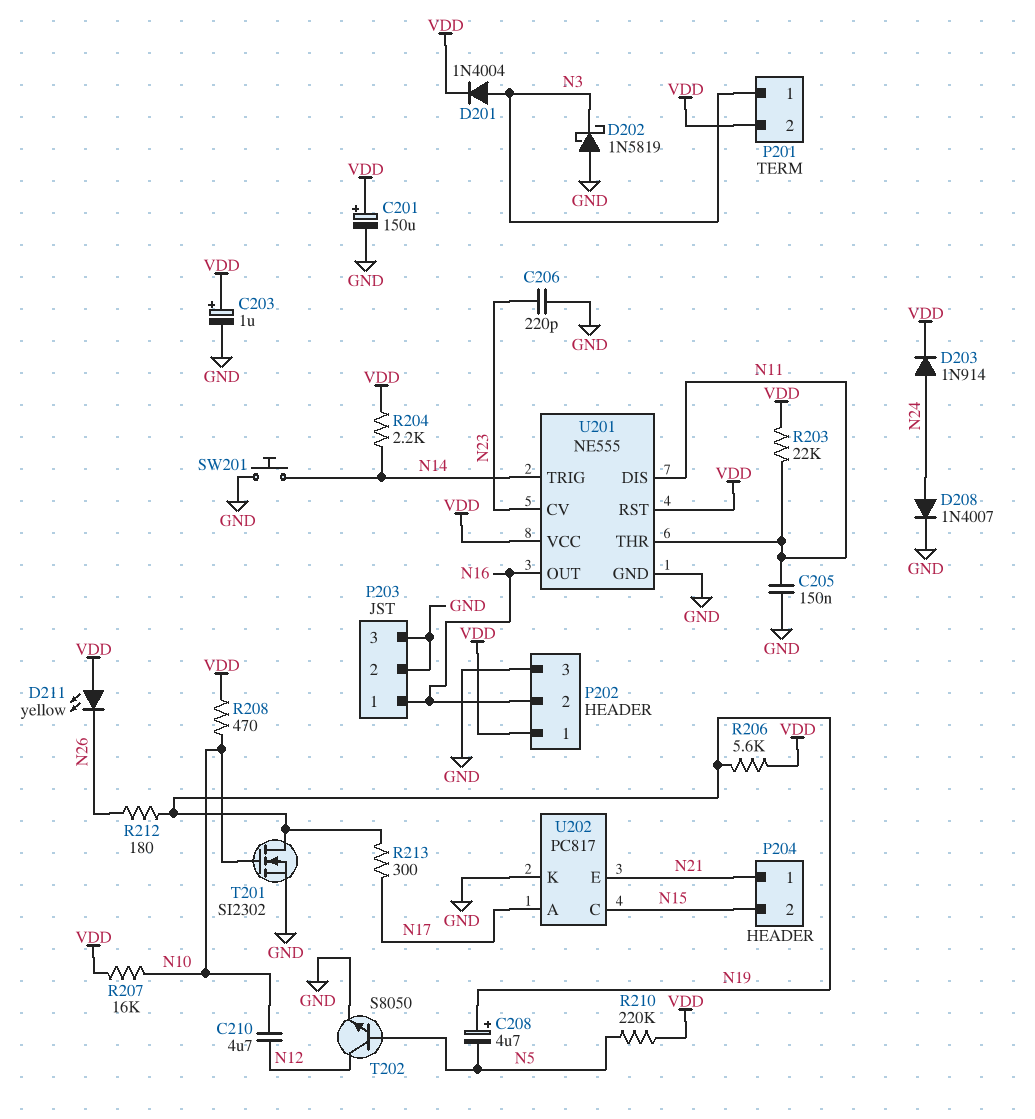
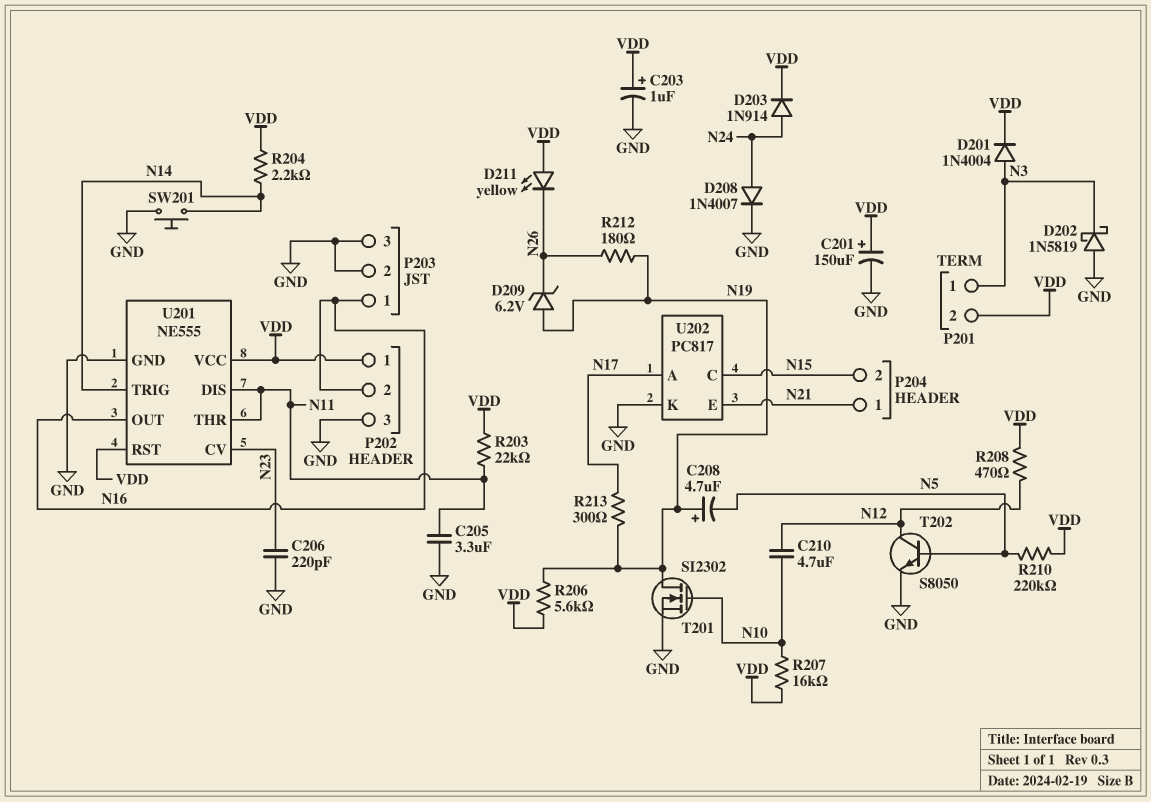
C205: 150nF (GND, N11) -> 3.3uF (GND, N11)
D209: none -> zener 6.2V (A N19, K N26)
R208: 470 (N10, VDD) -> 470 (N12, VDD)

